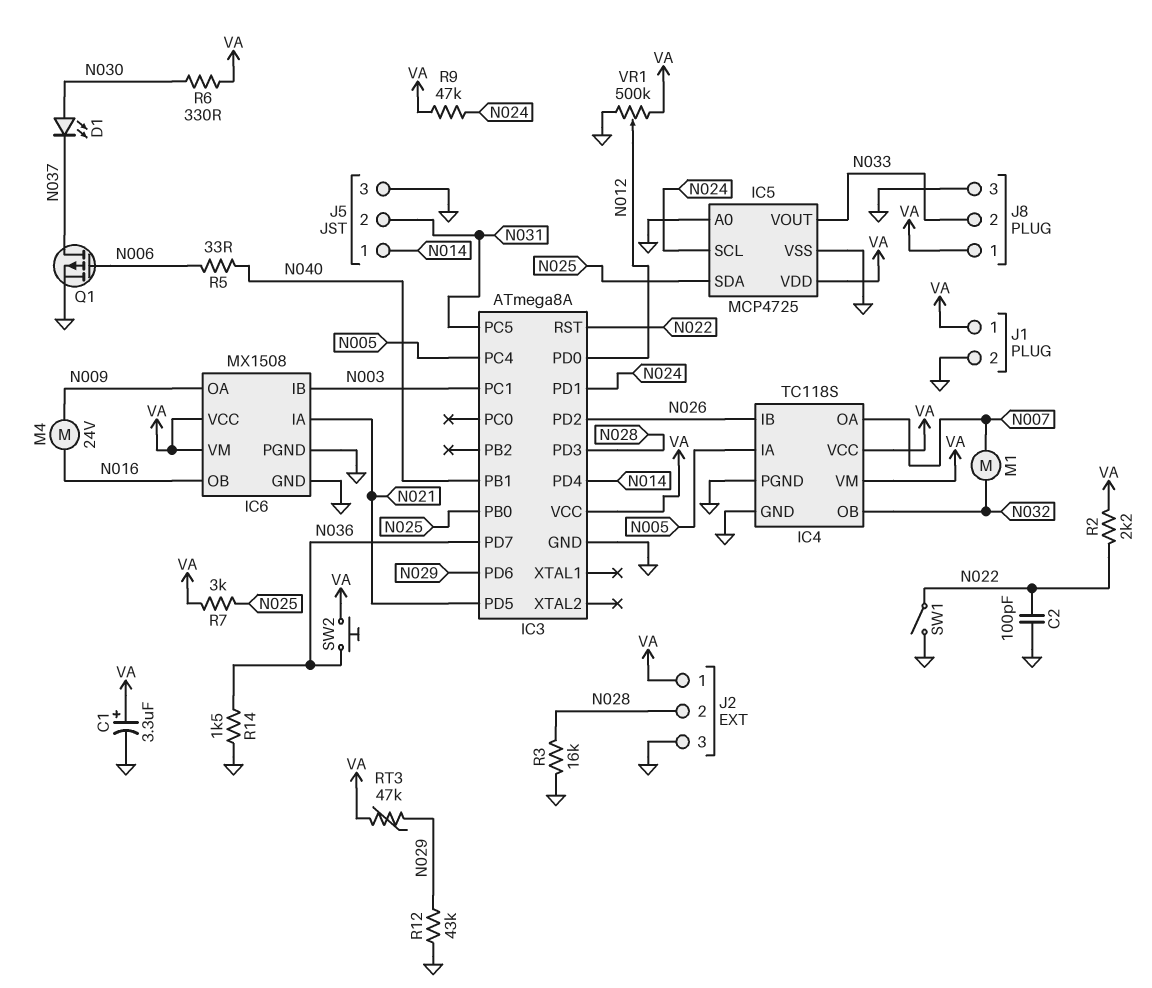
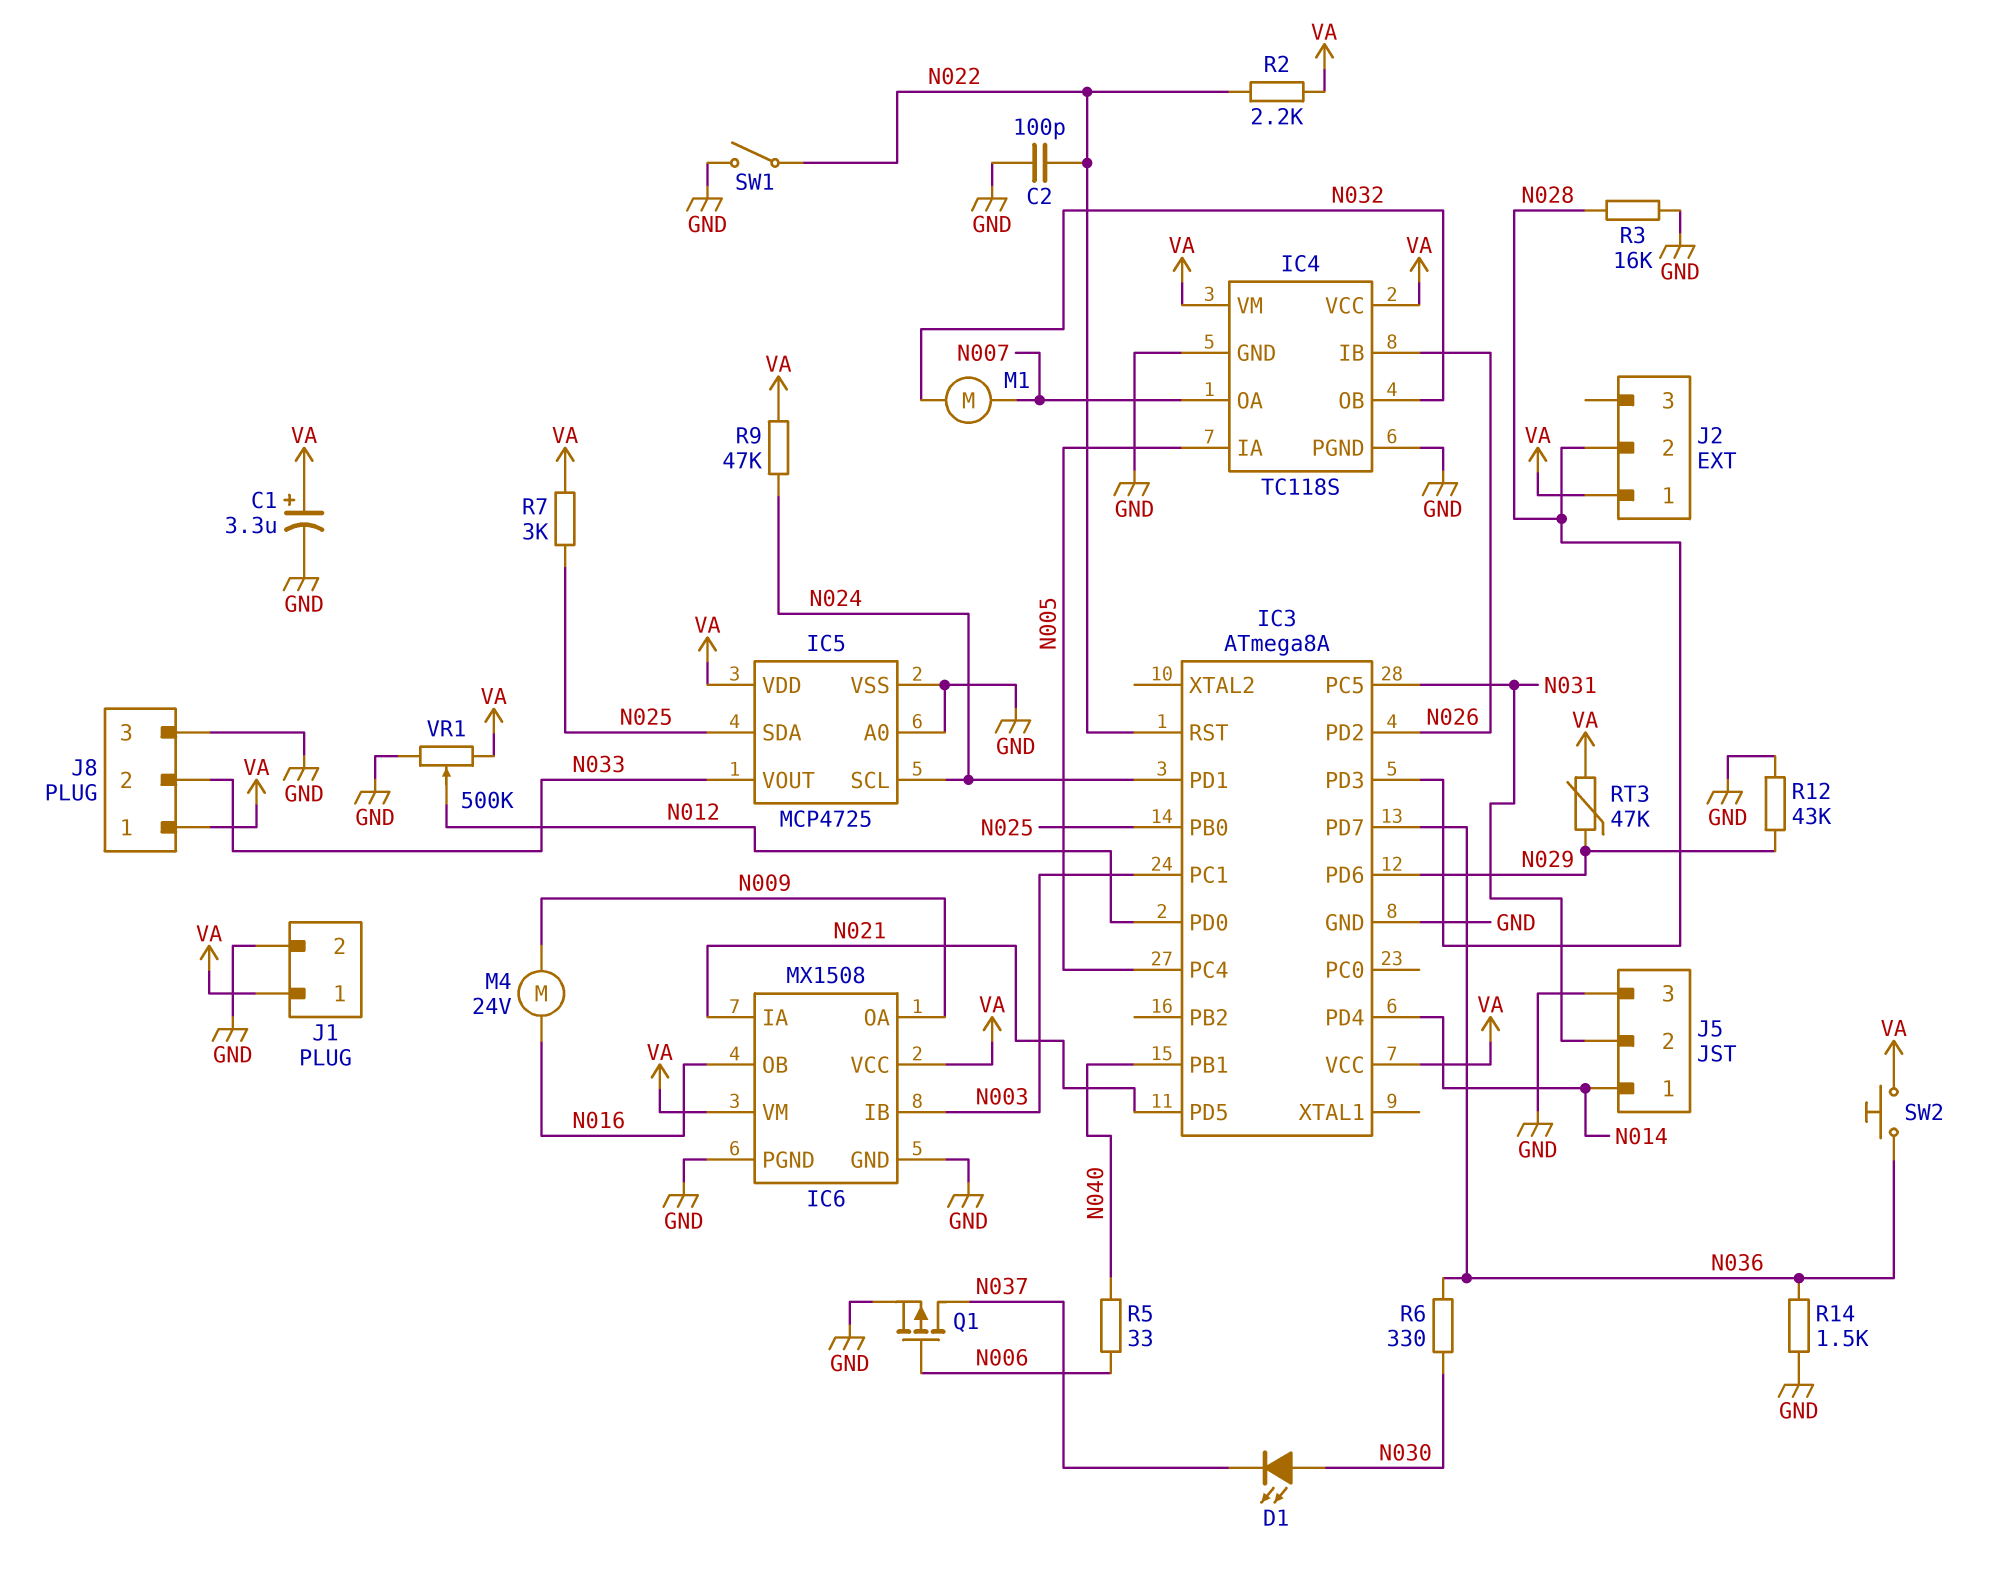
J2 pin 3: GND -> none
R6: 330 (N030, VA) -> 330 (N030, N036)

